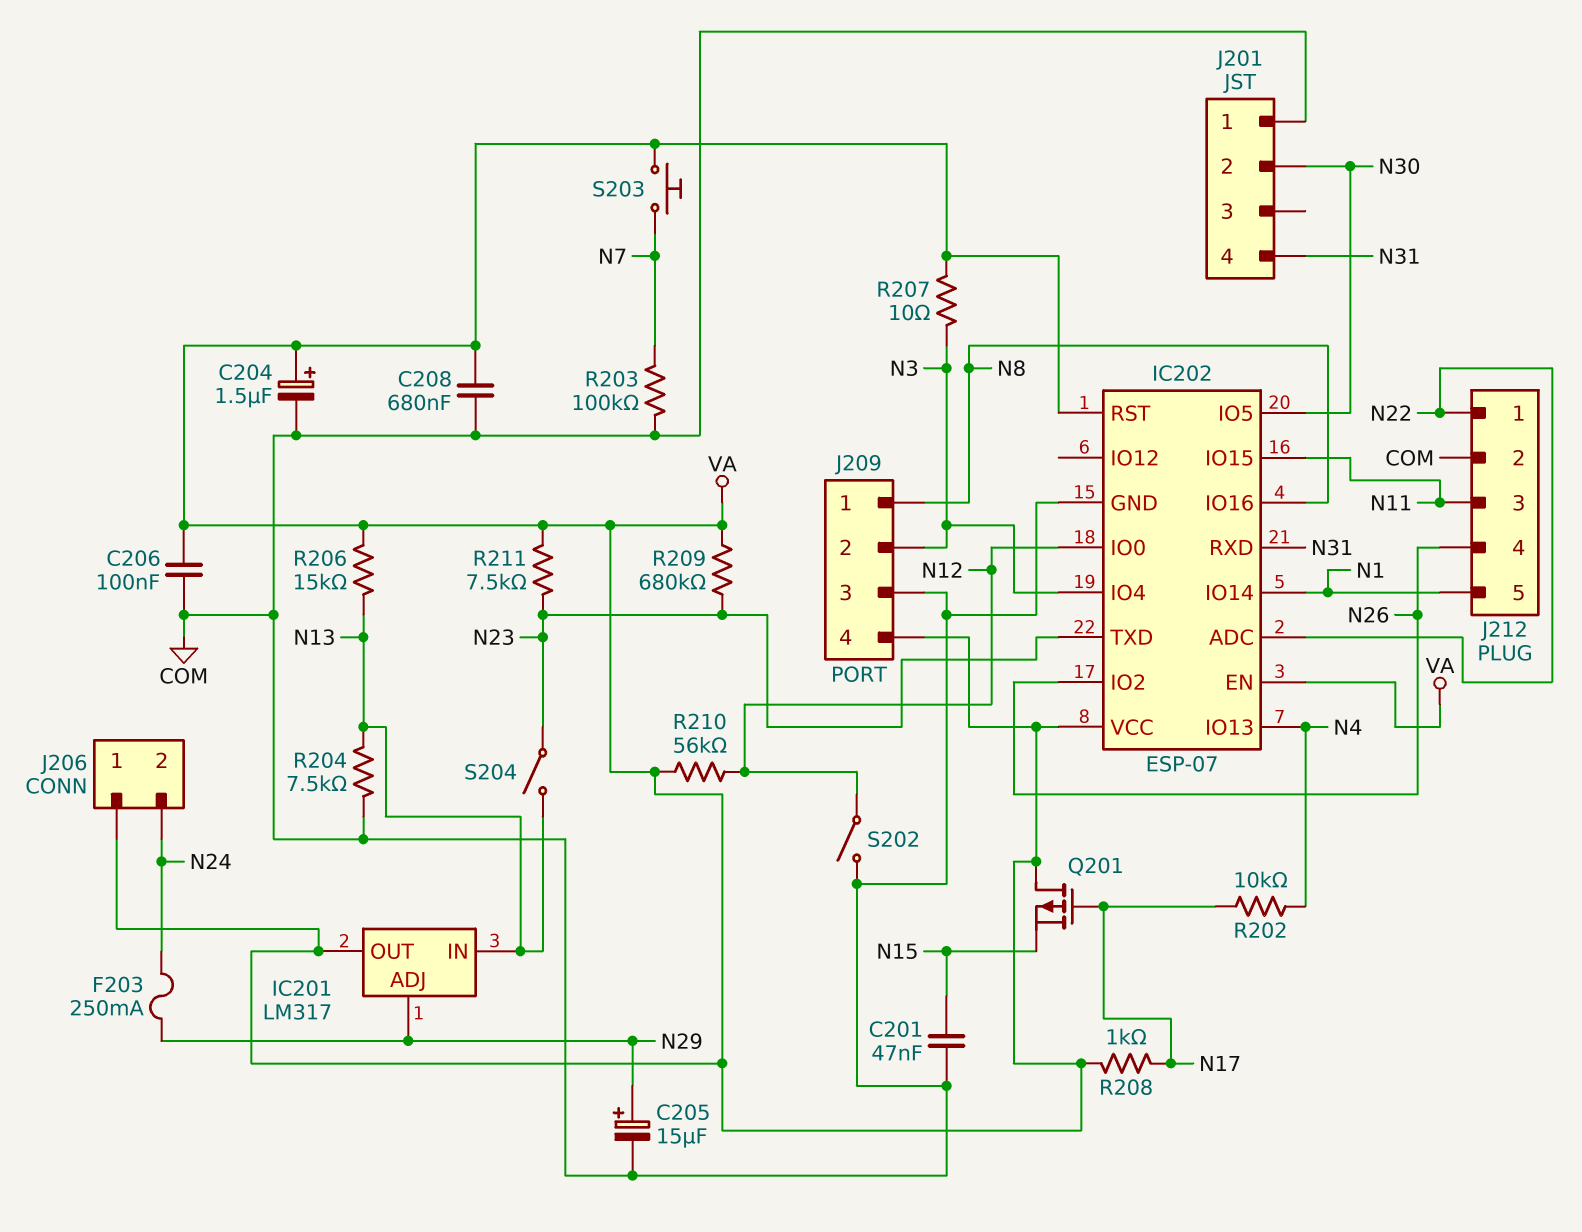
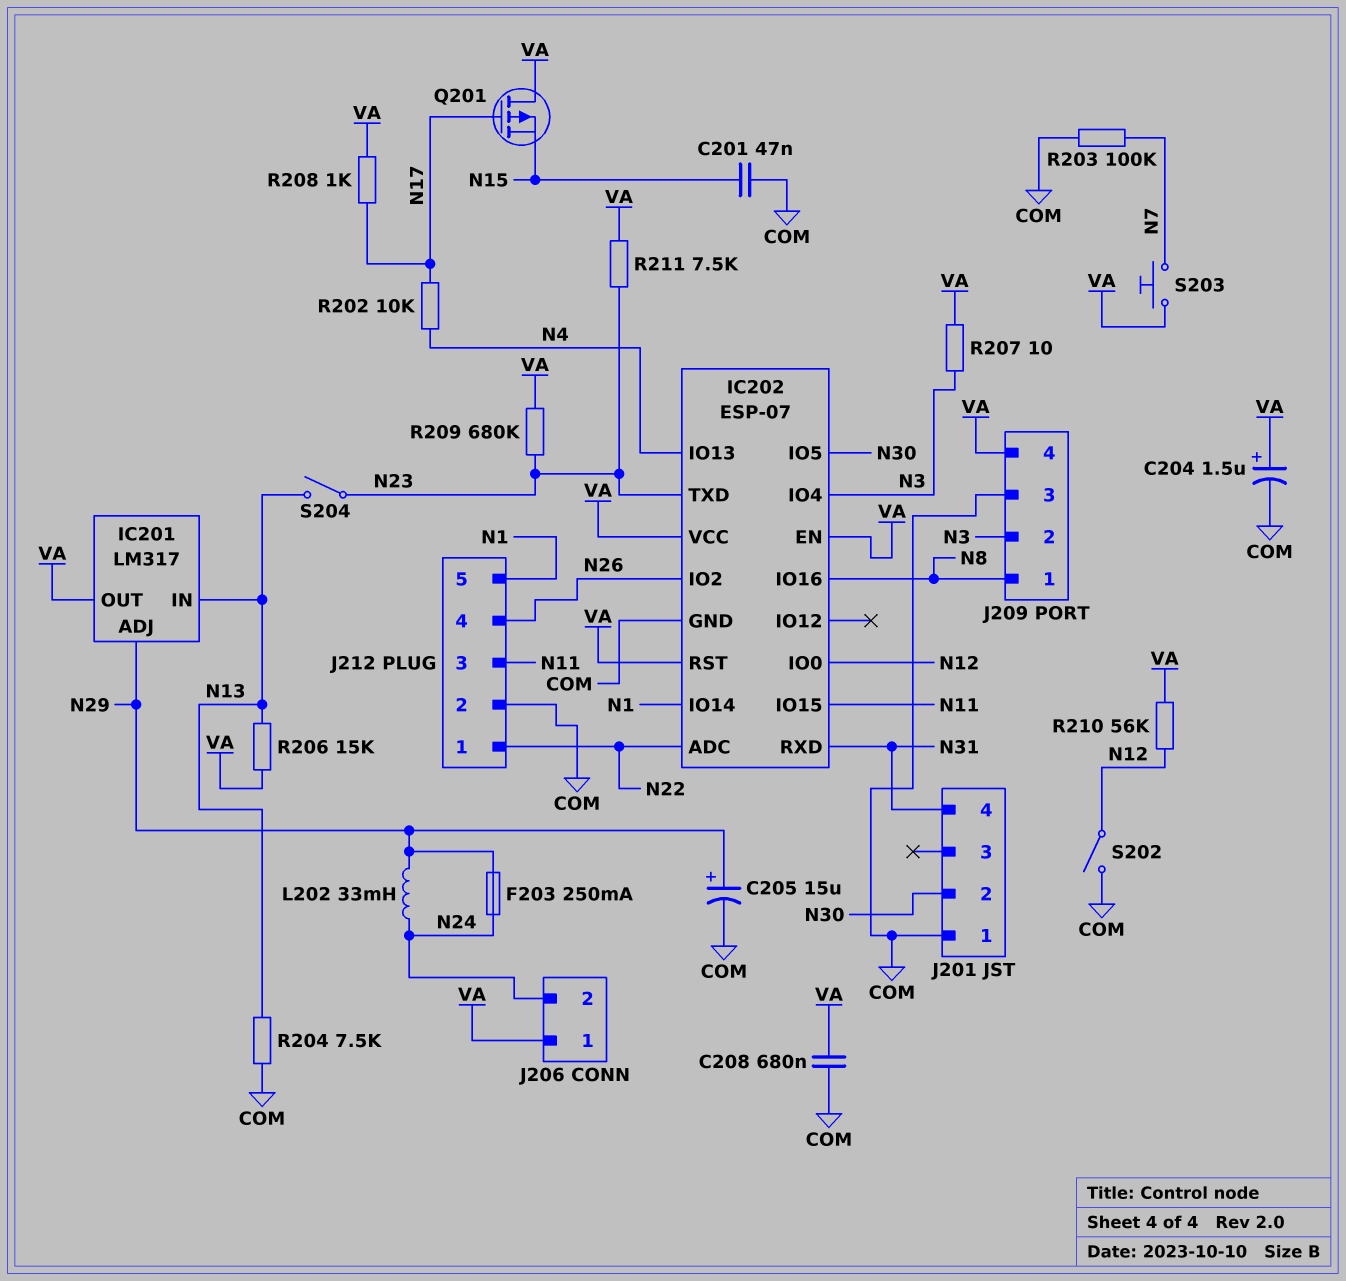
C206: 100nF (COM, VA) -> none
L202: none -> 33mH (N24, N29)

